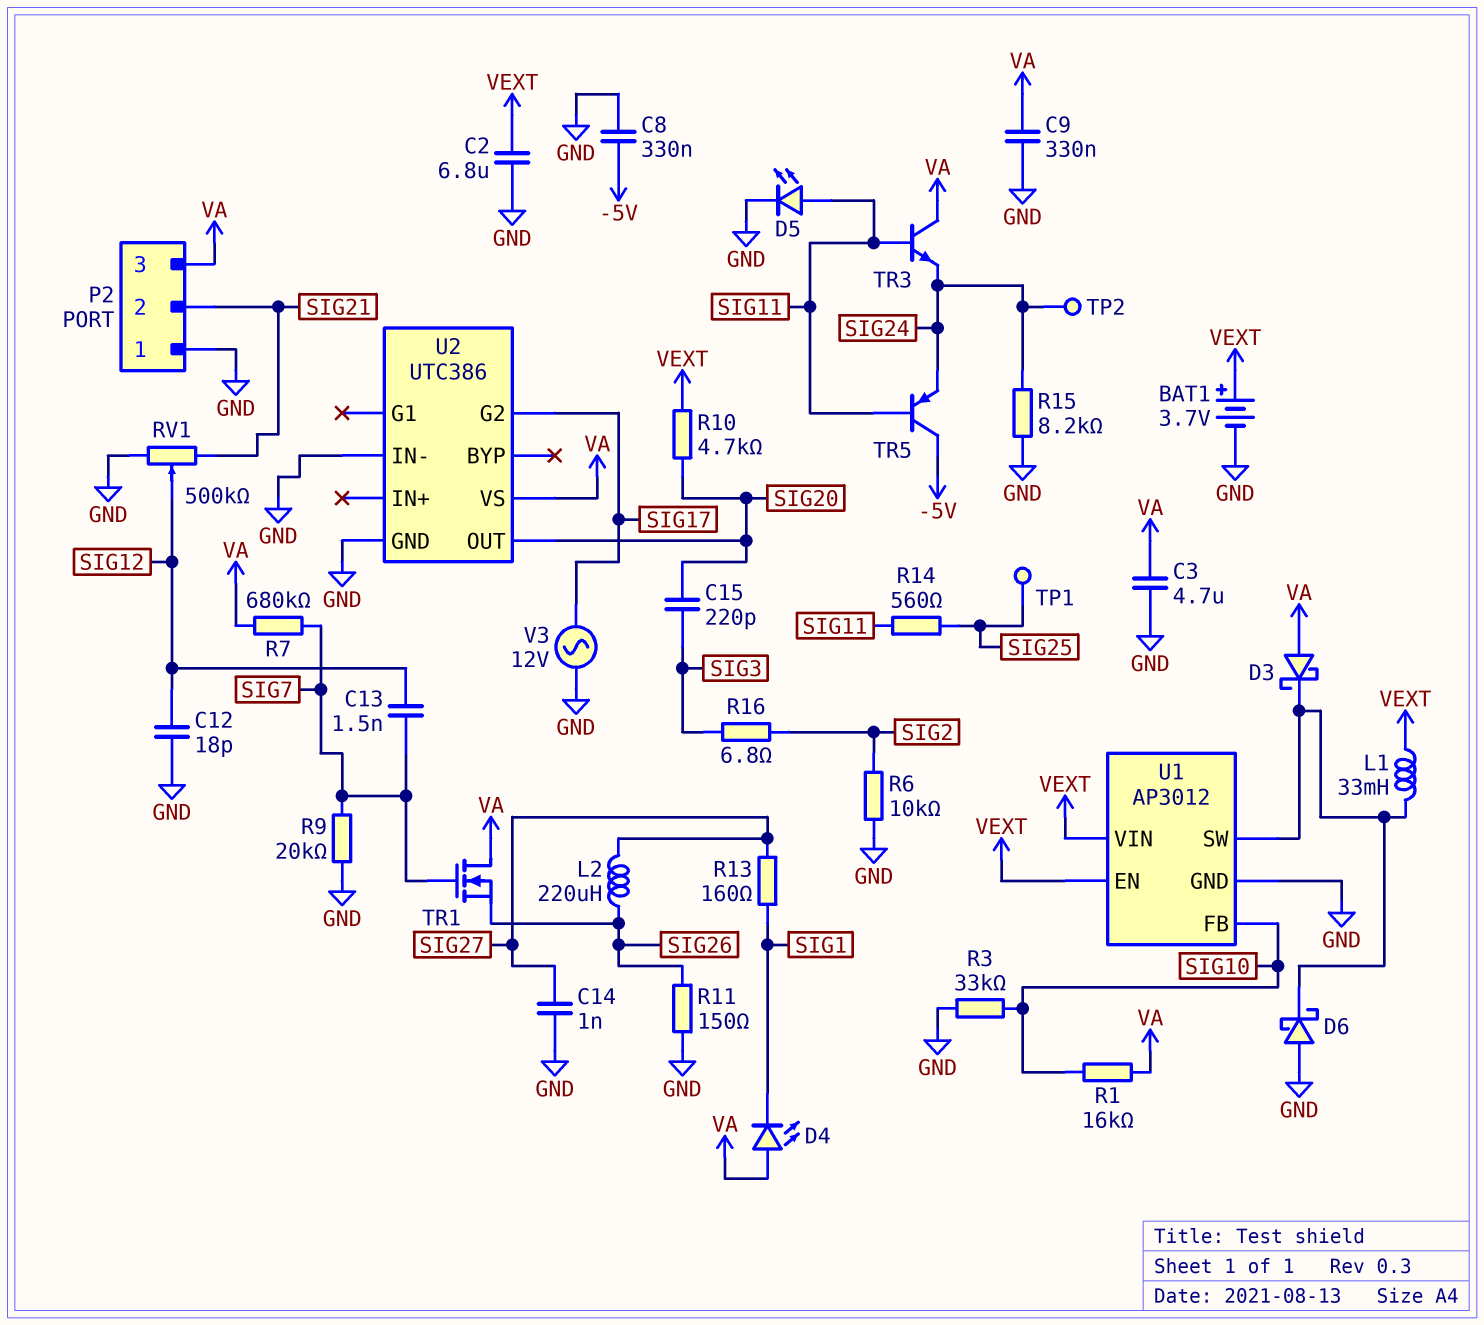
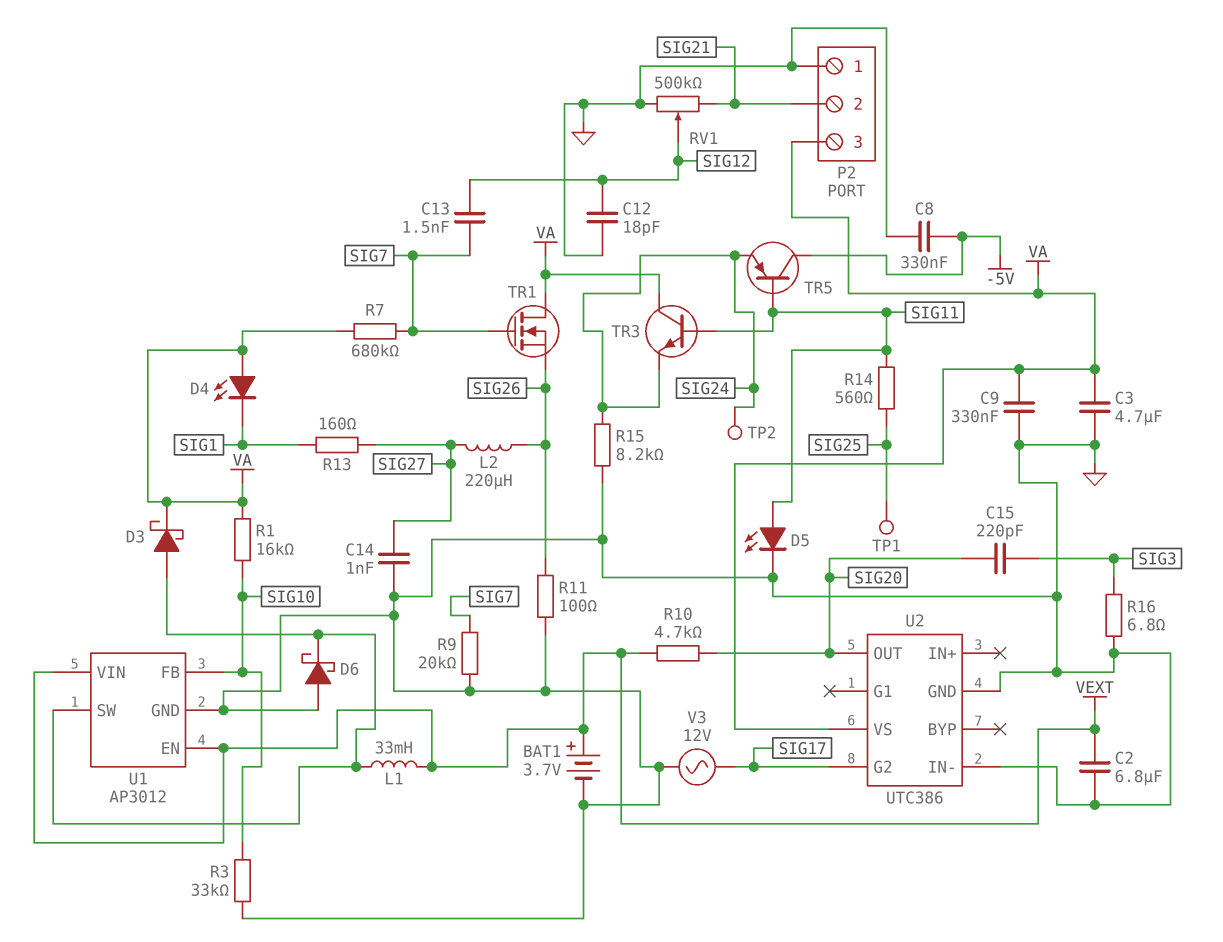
D3: schottky (A VA, K U1/SW) -> schottky (A U1/SW, K VA)
R6: 10k (GND, SIG2) -> none
R11: 150 (GND, SIG26) -> 100 (GND, SIG26)
R16: 6.8 (SIG2, SIG3) -> 6.8 (GND, SIG3)

